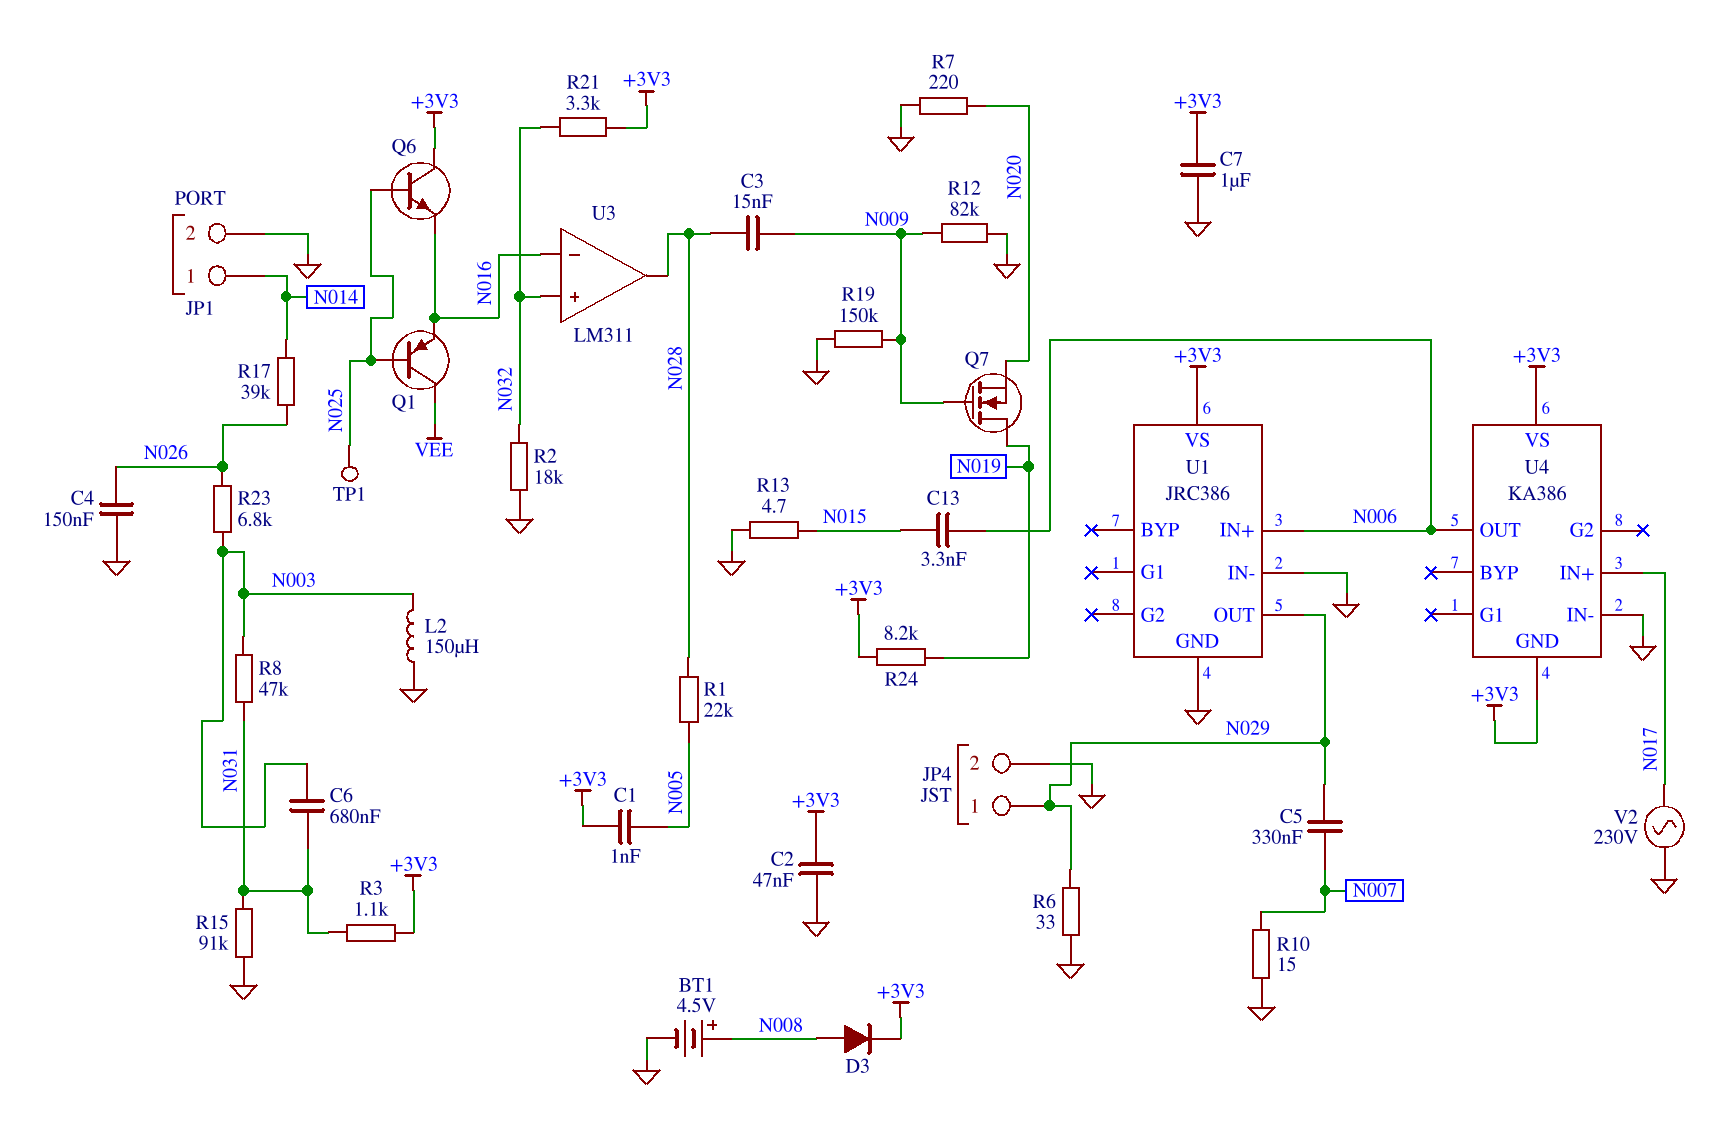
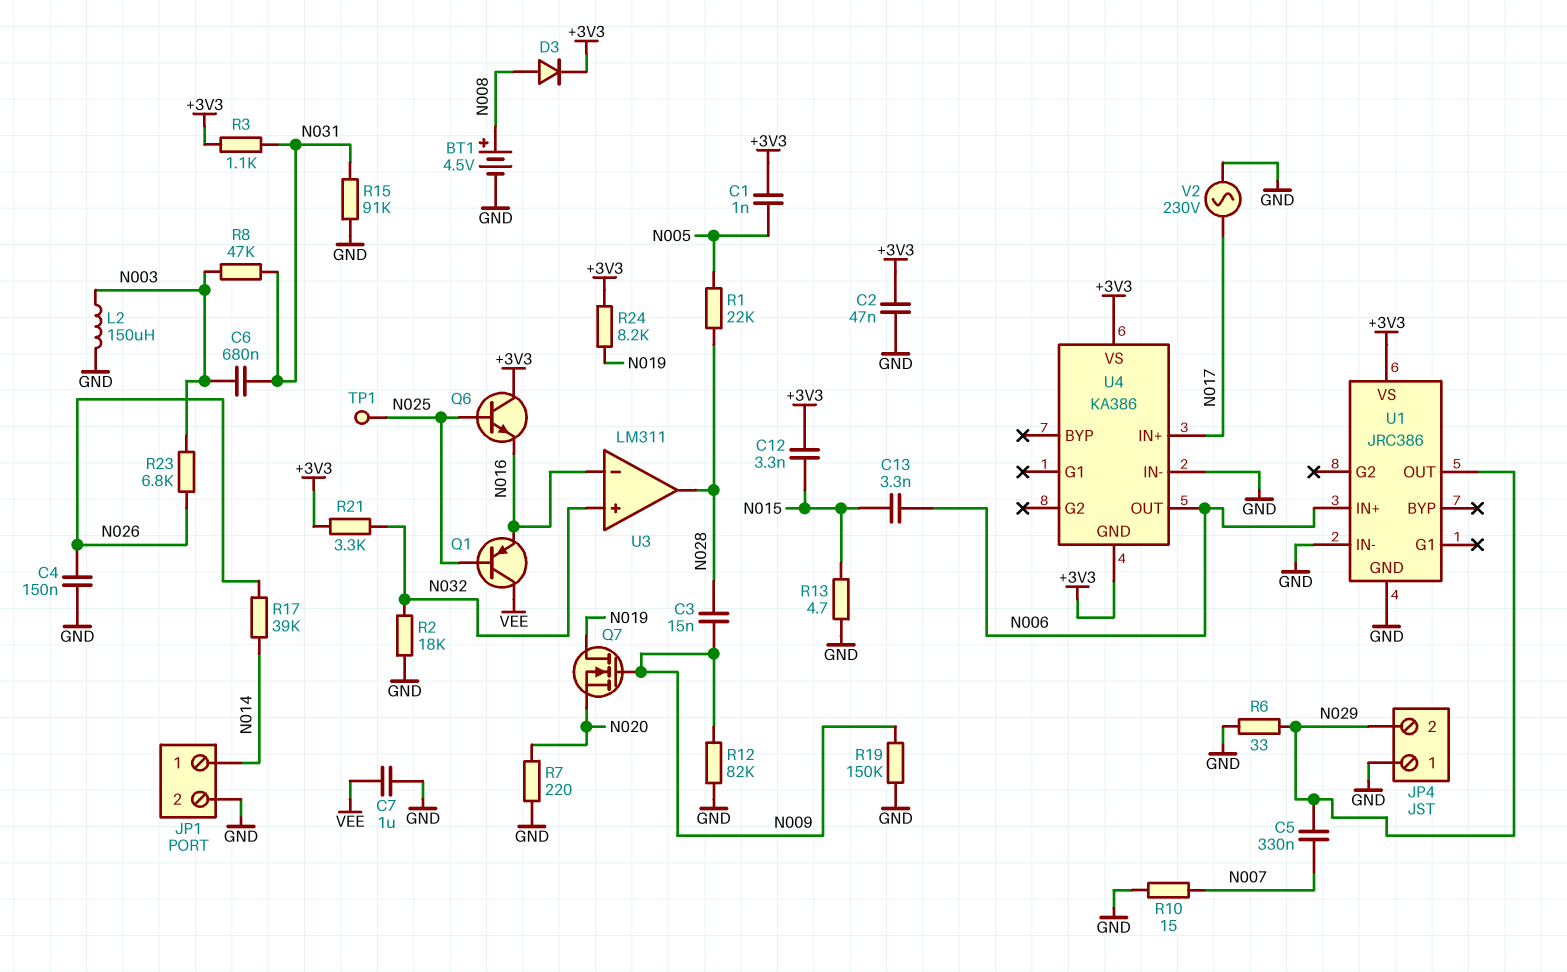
C7: 1uF (+3V3, GND) -> 1uF (GND, VEE)
C12: none -> 3.3nF (+3V3, N015)
JP4 pin 1: N029 -> GND
JP4 pin 2: GND -> N029

